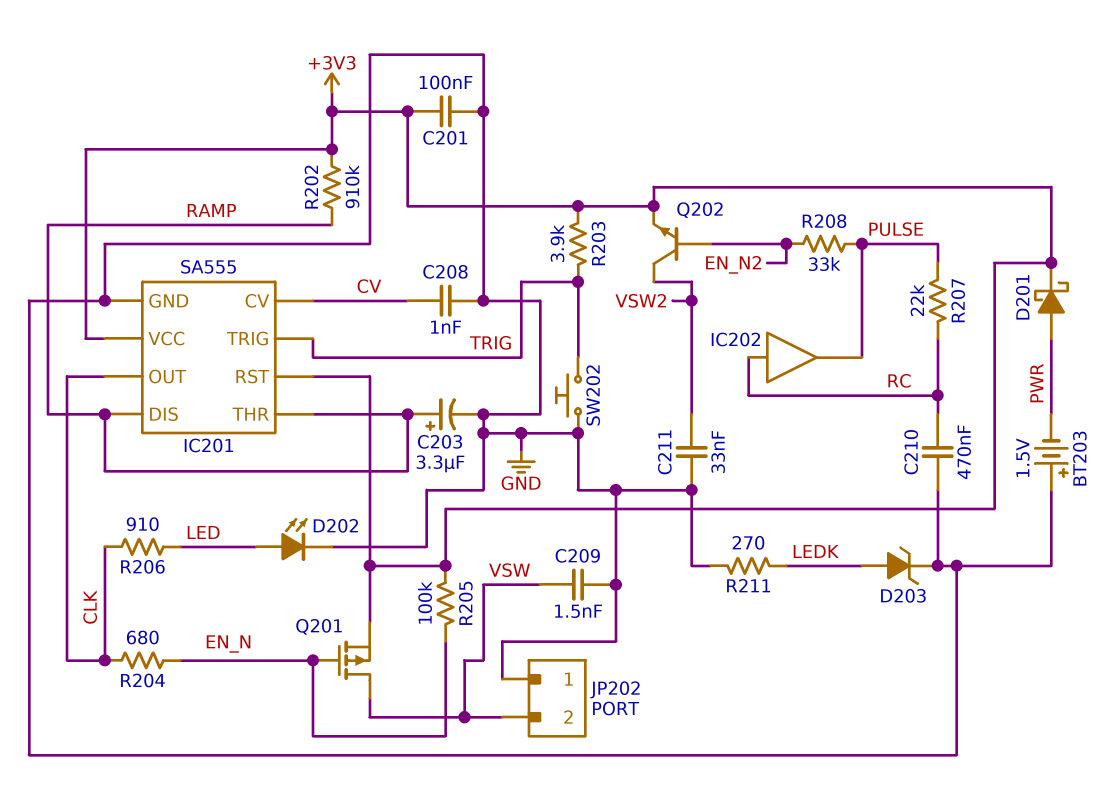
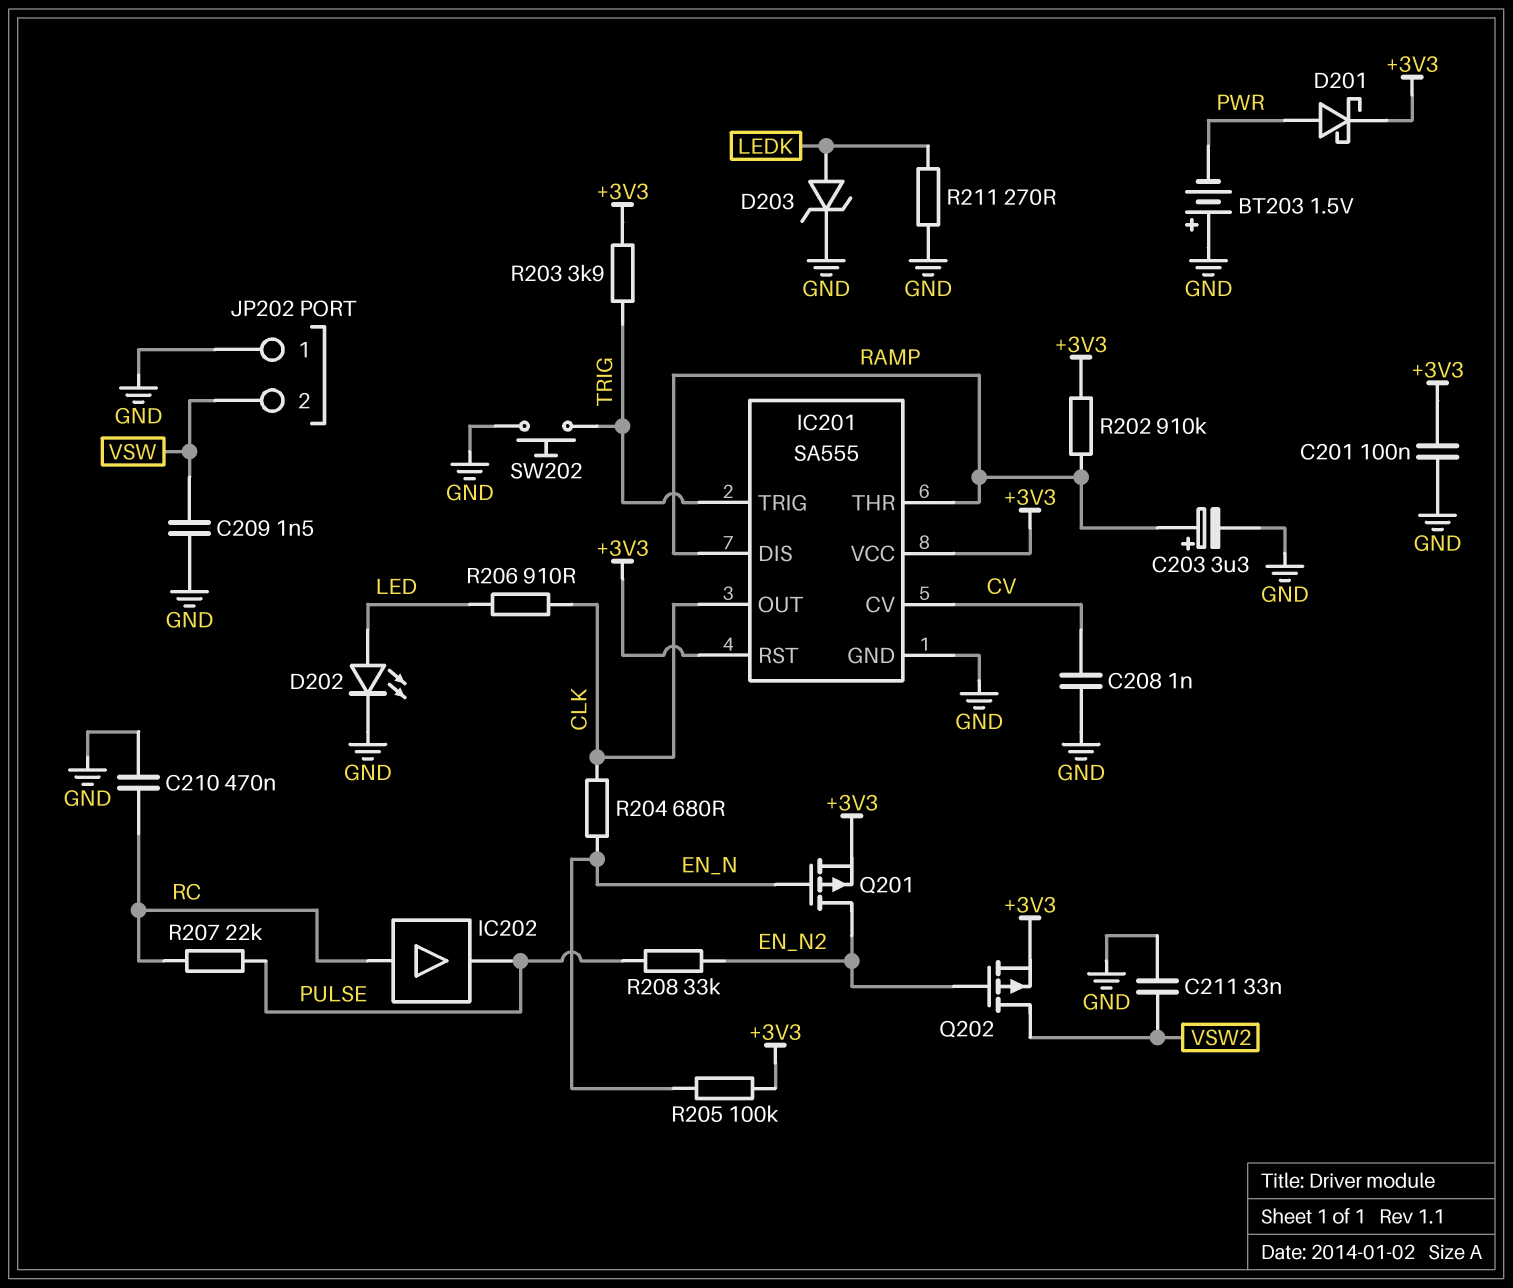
Q201: PMOS (G EN_N, D VSW, S +3V3) -> PMOS (G EN_N, D EN_N2, S +3V3)
Q202: NPN (B EN_N2, C VSW2, E +3V3) -> PMOS (G EN_N2, D VSW2, S +3V3)

